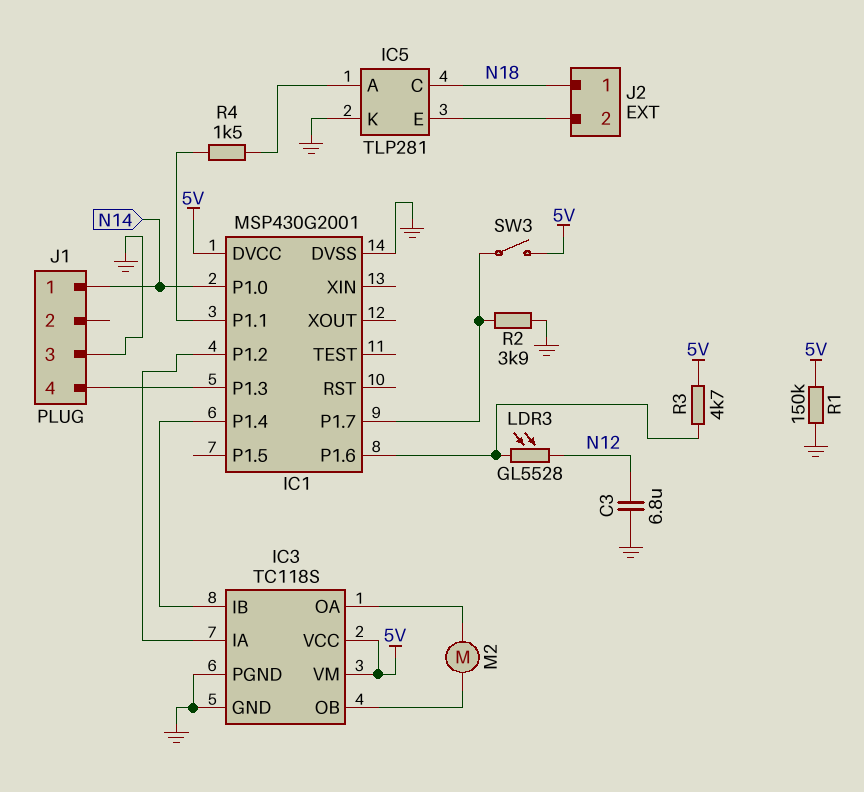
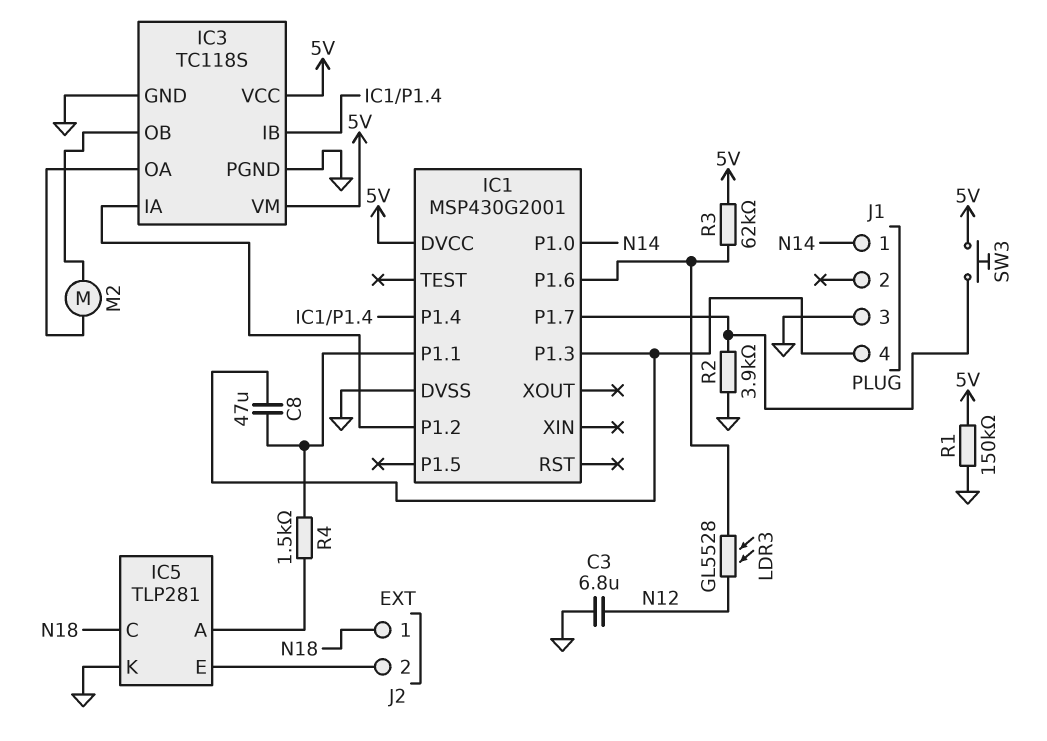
C8: none -> 47uF (IC1/P1.1, IC1/P1.3)
R3: 4.7k (5V, IC1/P1.6) -> 62k (5V, IC1/P1.6)
SW3: switch (5V, IC1/P1.7) -> button (5V, IC1/P1.7)

